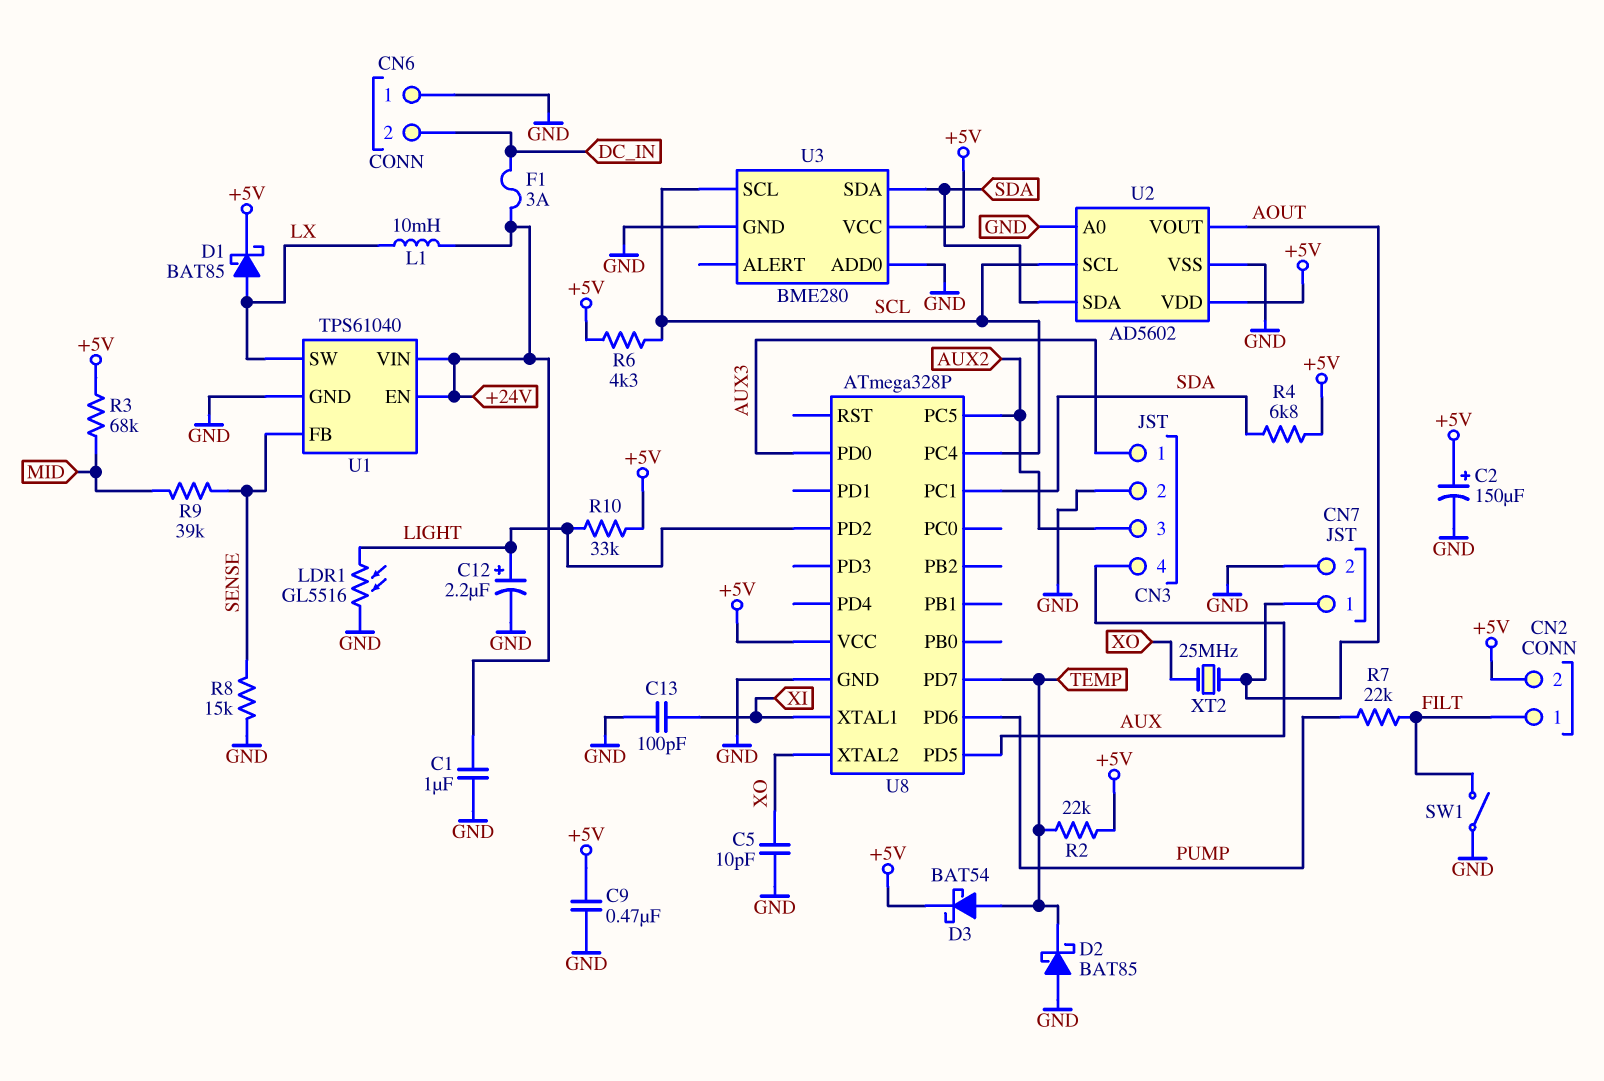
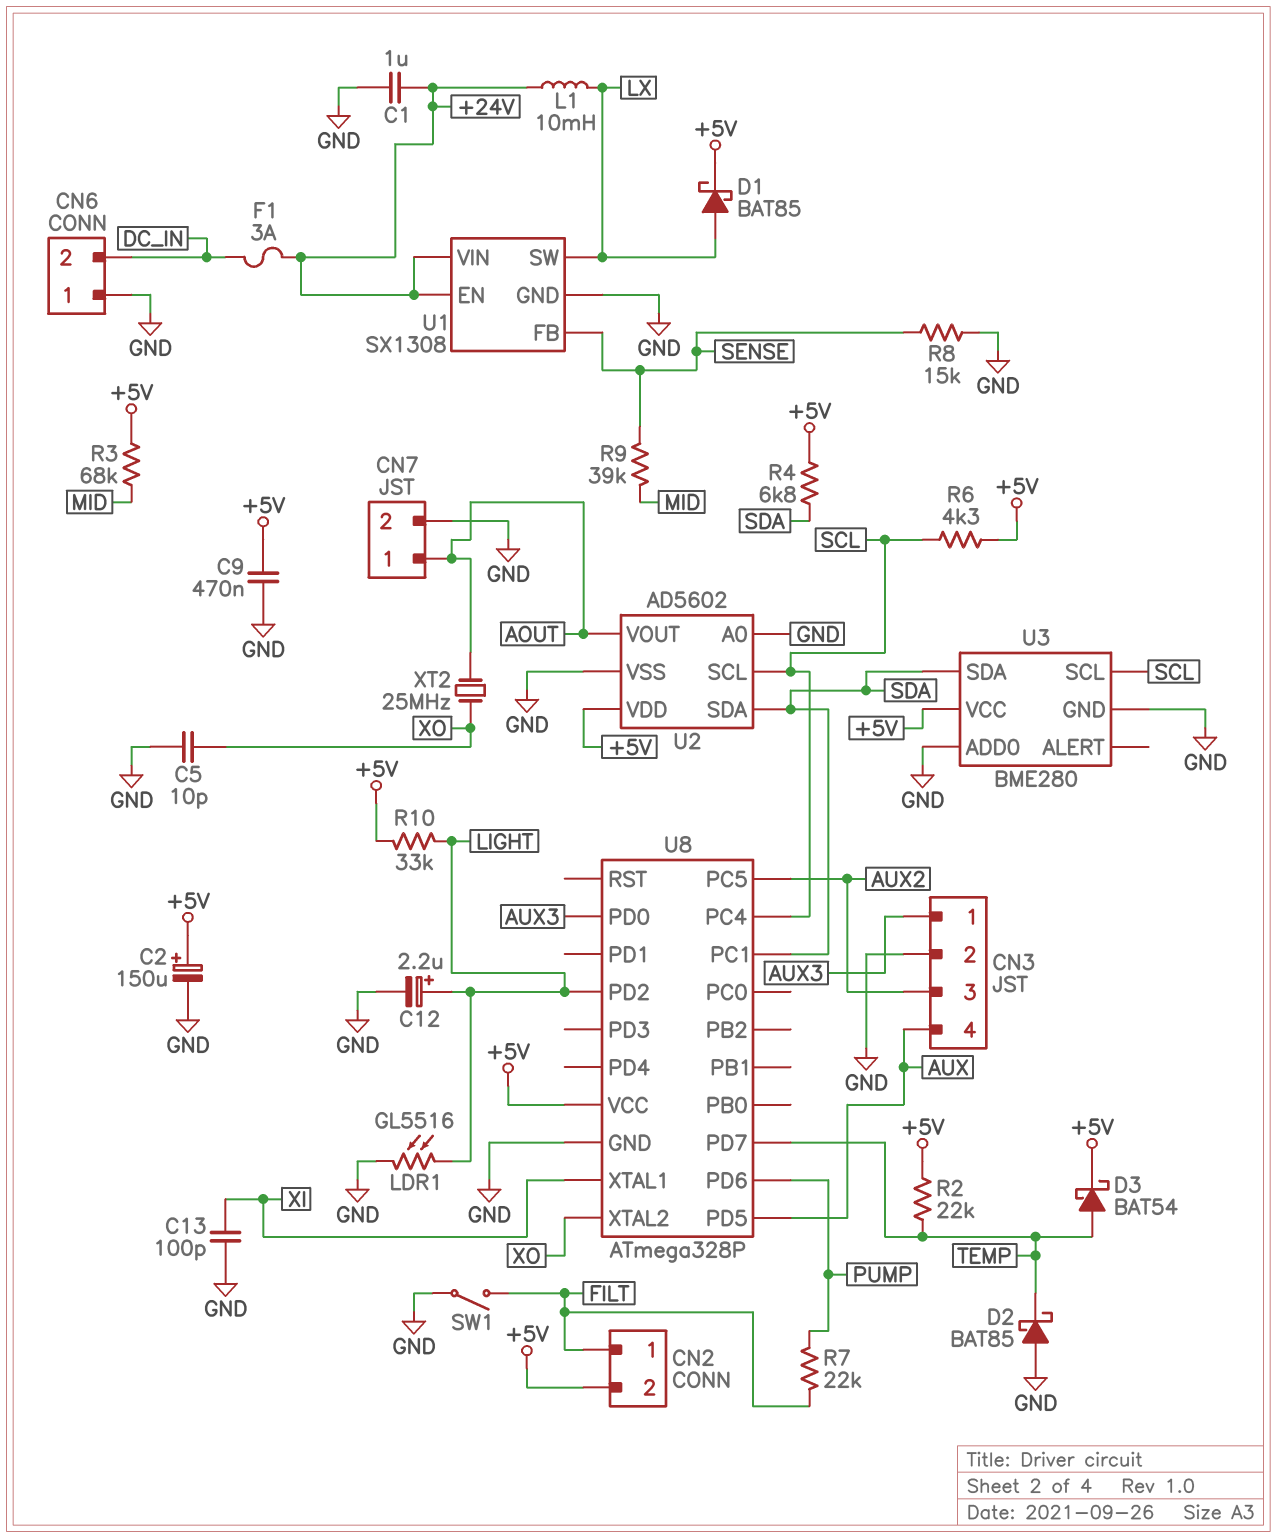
U1: TPS61040 -> SX1308

